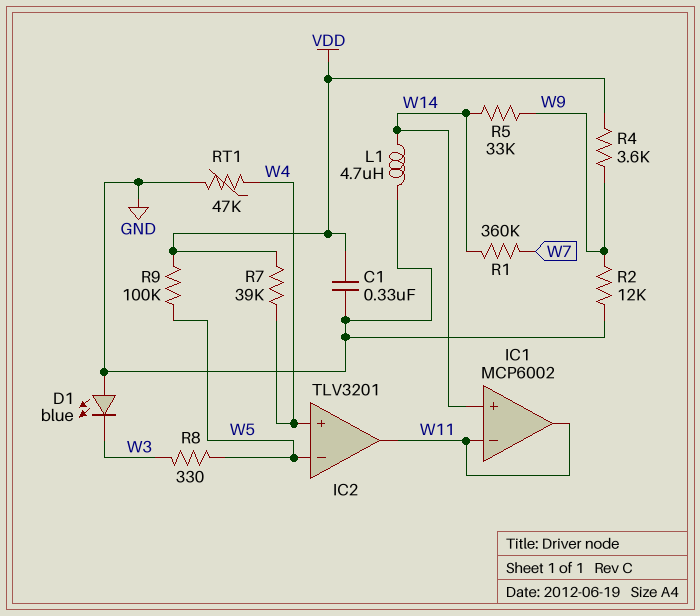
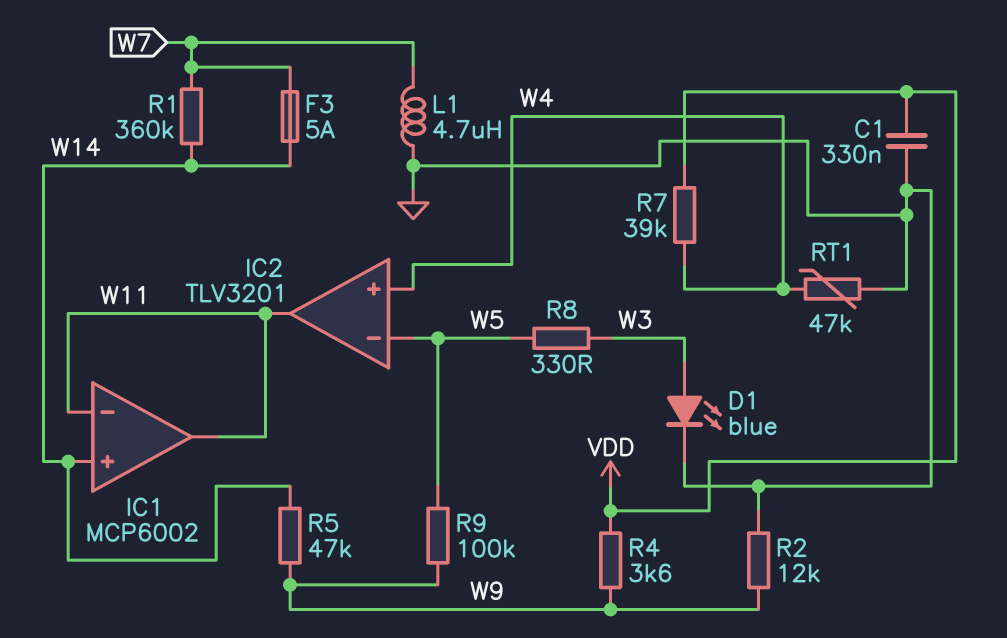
D1: LED blue (A GND, K W3) -> LED blue (A W3, K GND)
F3: none -> 5A (W7, W14)
L1: 4.7uH (GND, W14) -> 4.7uH (GND, W7)
R5: 33k (W9, W14) -> 47k (W9, W14)
R9: 100k (VDD, W5) -> 100k (W5, W9)

